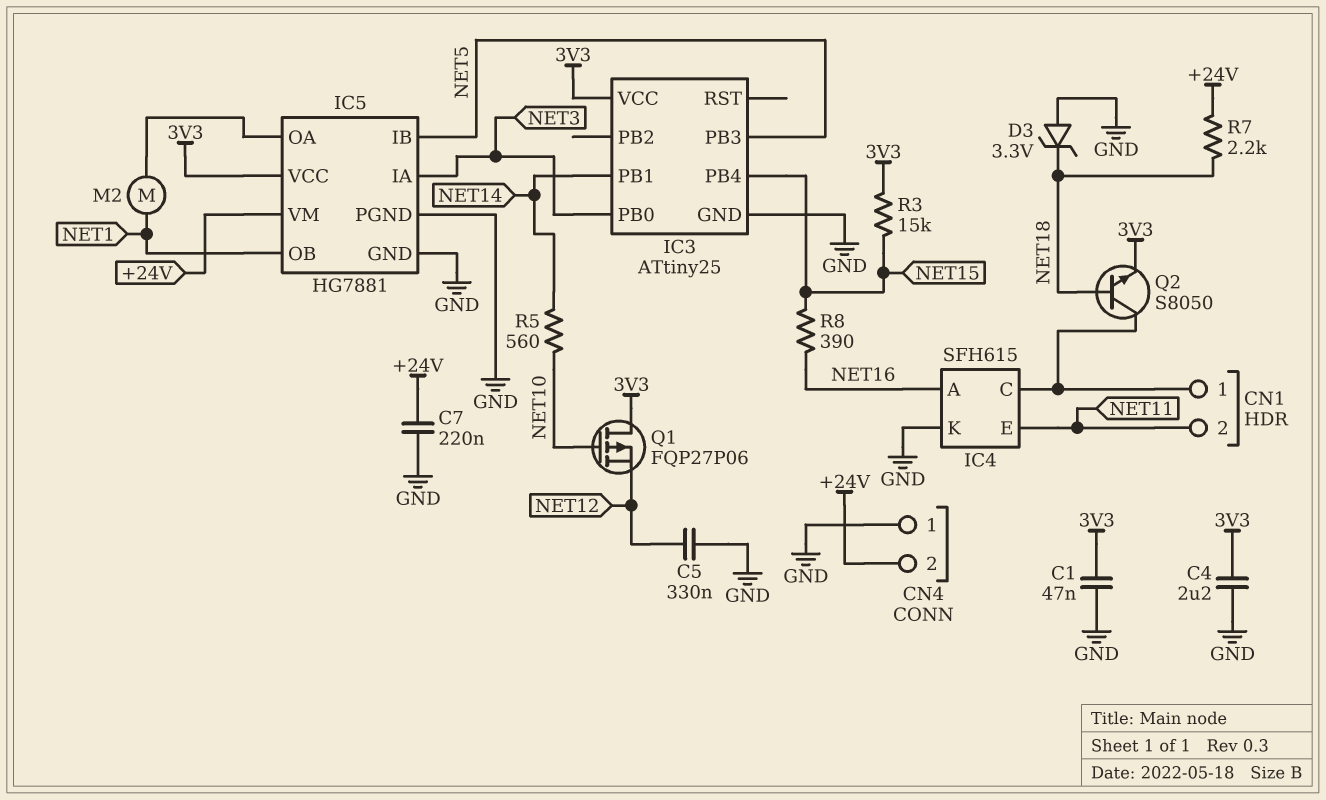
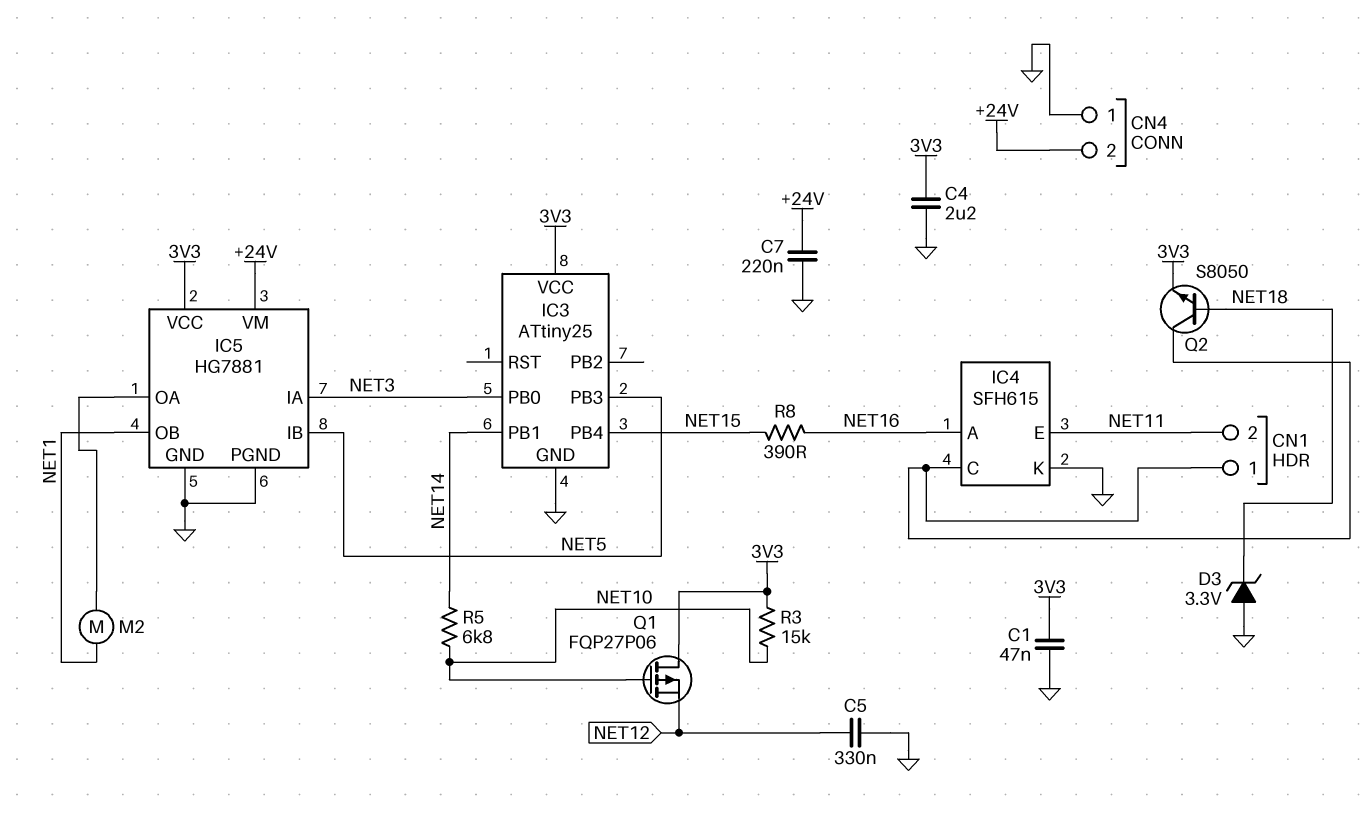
R3: 15k (3V3, NET15) -> 15k (3V3, NET10)
R5: 560 (NET10, NET14) -> 6.8k (NET10, NET14)
R7: 2.2k (+24V, NET18) -> none

